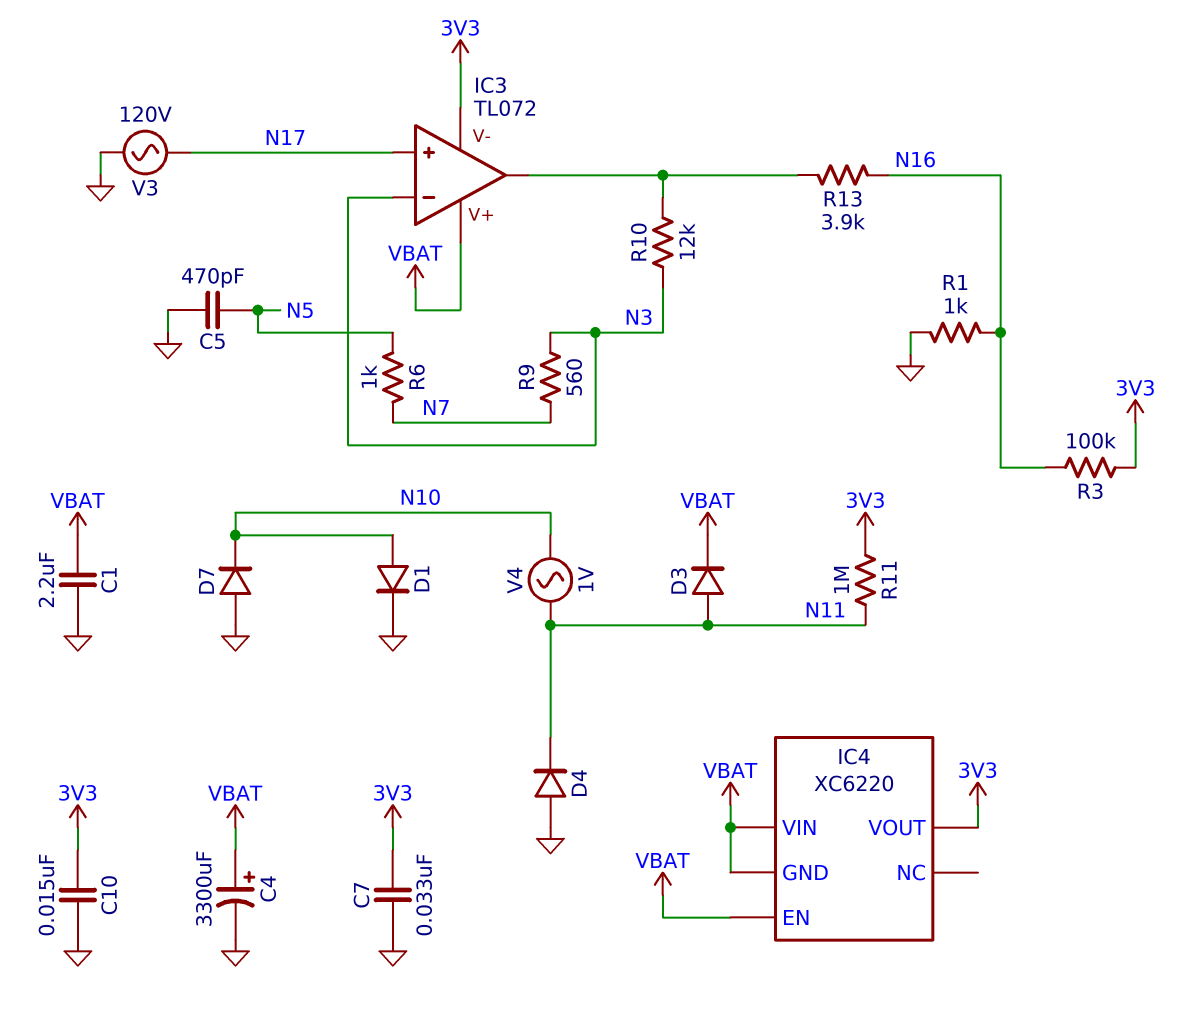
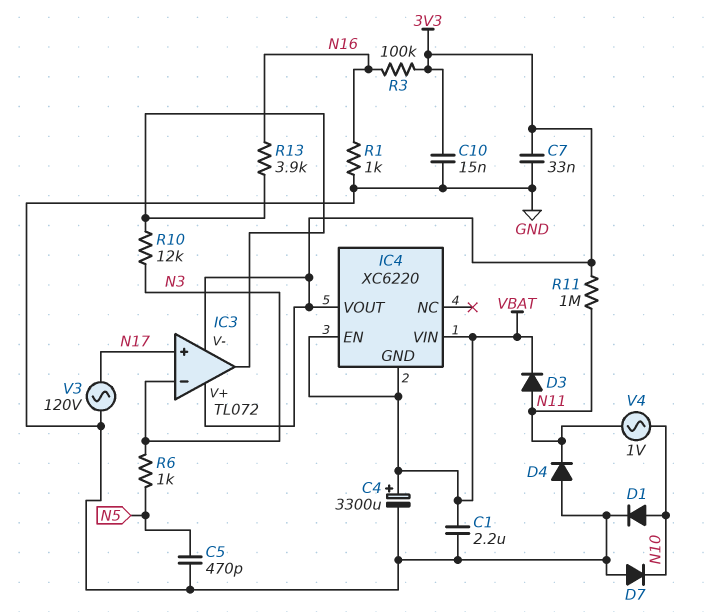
IC3 pin V+: VBAT -> 3V3
R6: 1k (N5, N7) -> 1k (N3, N5)
R9: 560 (N3, N7) -> none

